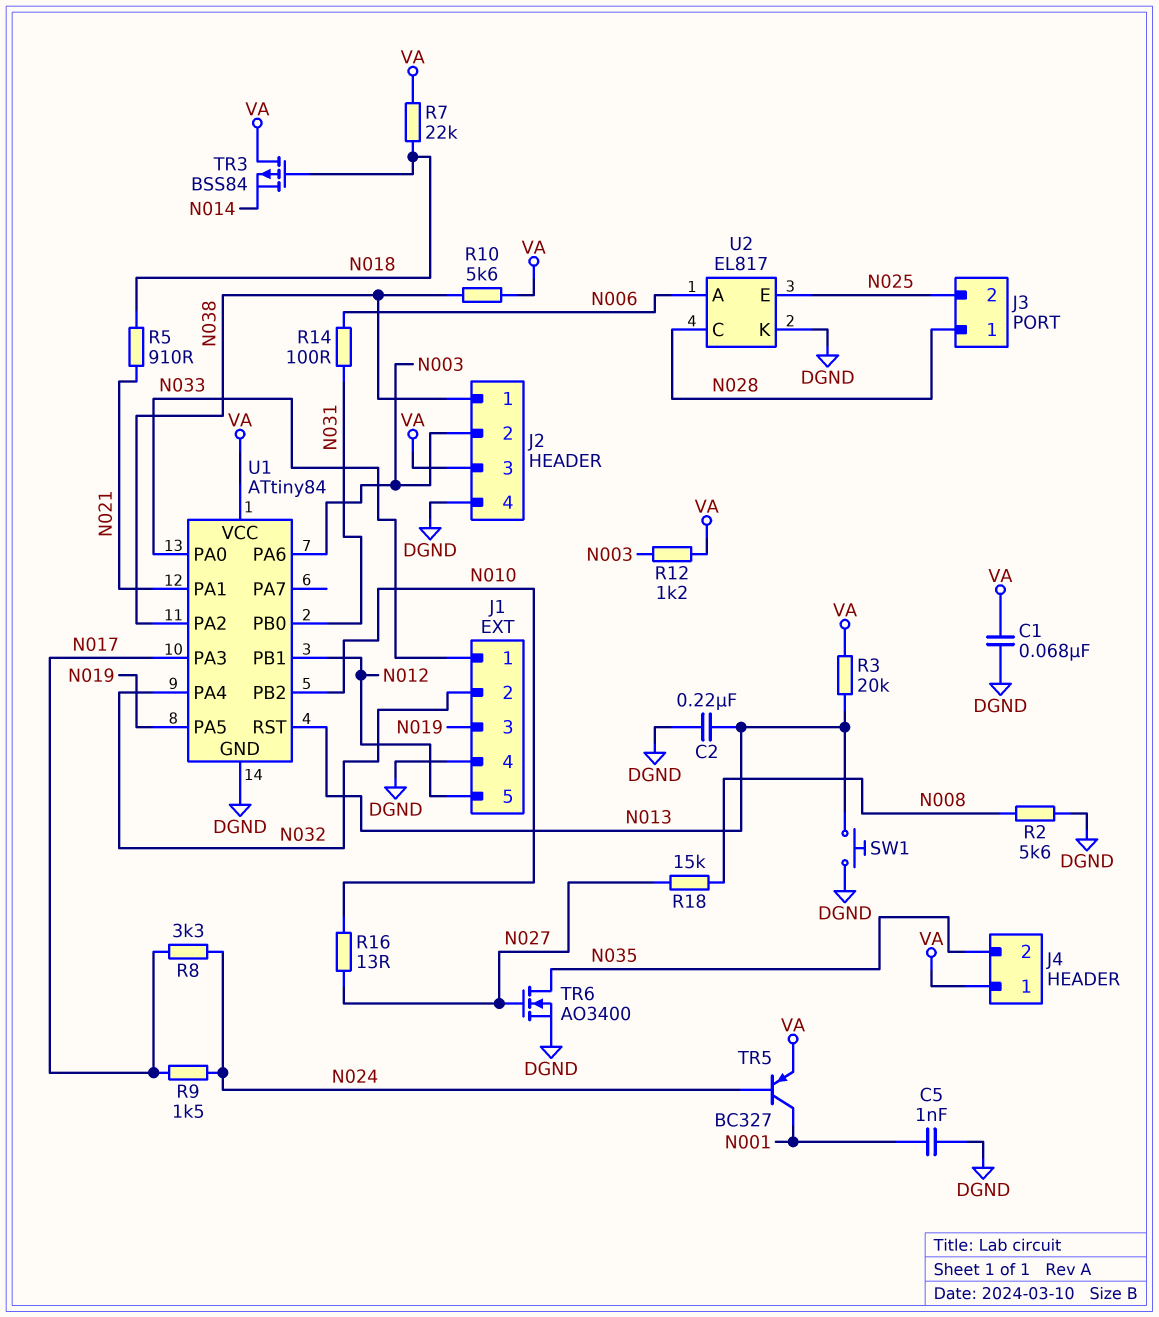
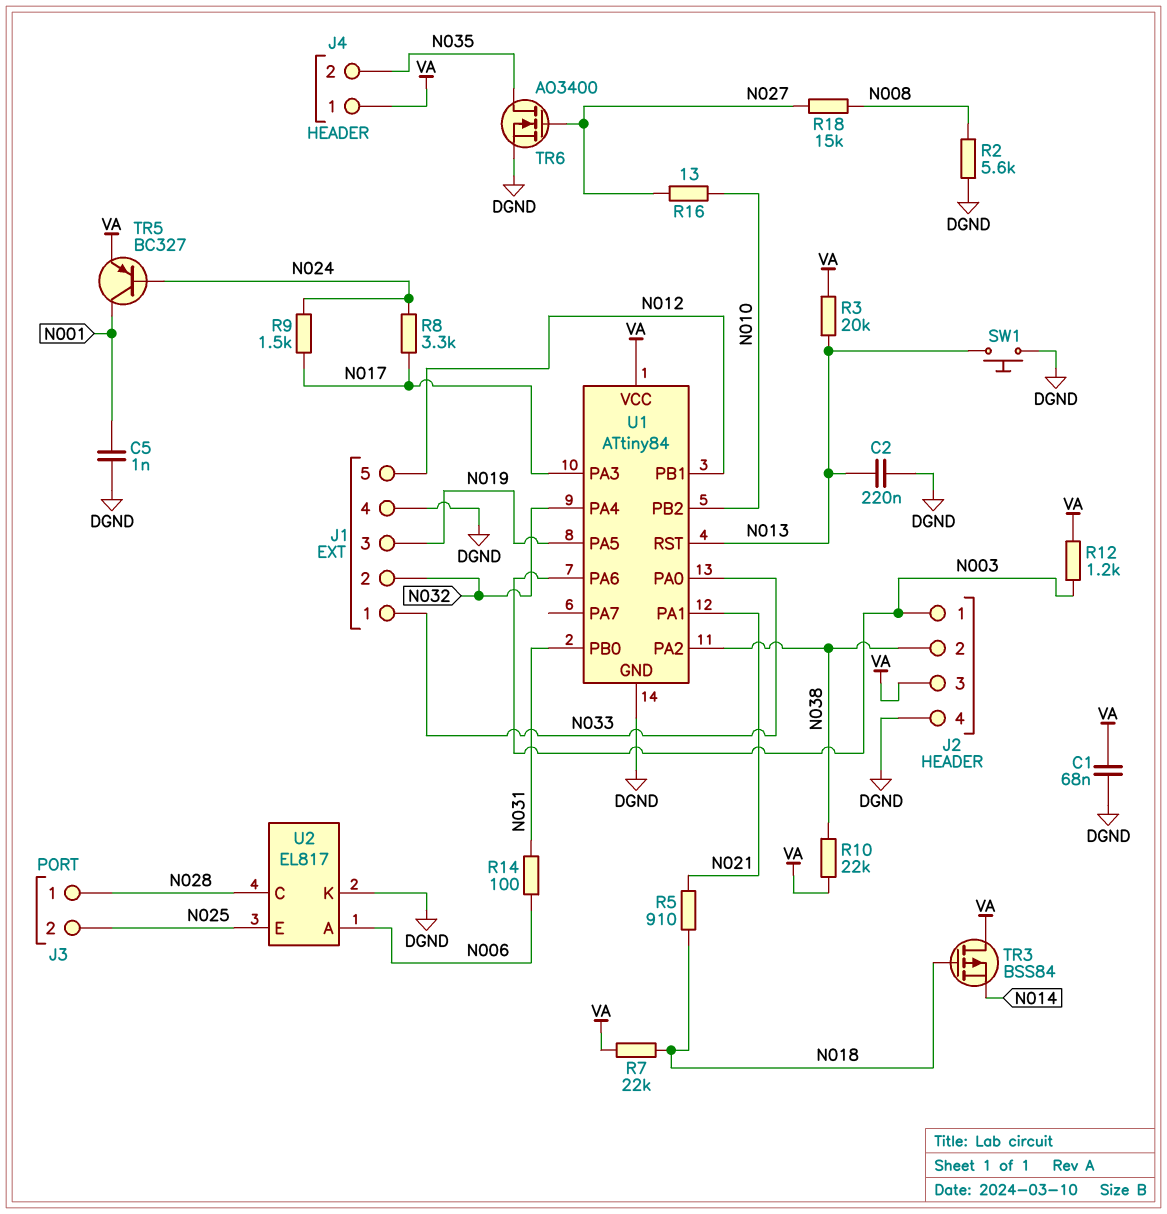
J2 pin 1: N038 -> N003
J2 pin 2: N003 -> N038
R10: 5.6k (N038, VA) -> 22k (N038, VA)

